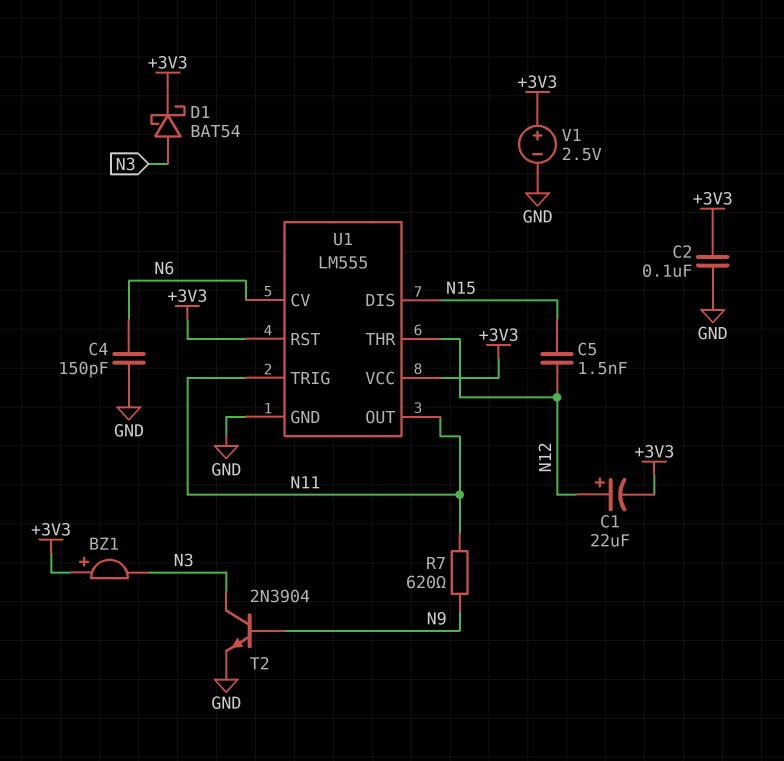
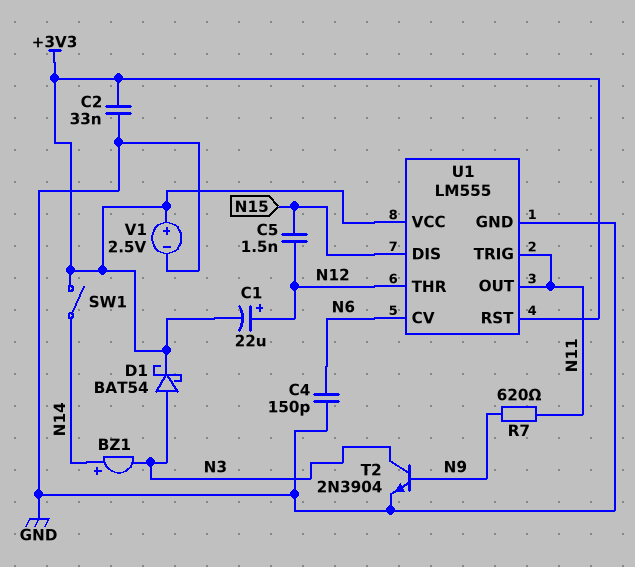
BZ1: buzzer (plus +3V3, minus N3) -> buzzer (plus N14, minus N3)
C2: 100nF (+3V3, GND) -> 33nF (+3V3, GND)
SW1: none -> switch (+3V3, N14)

